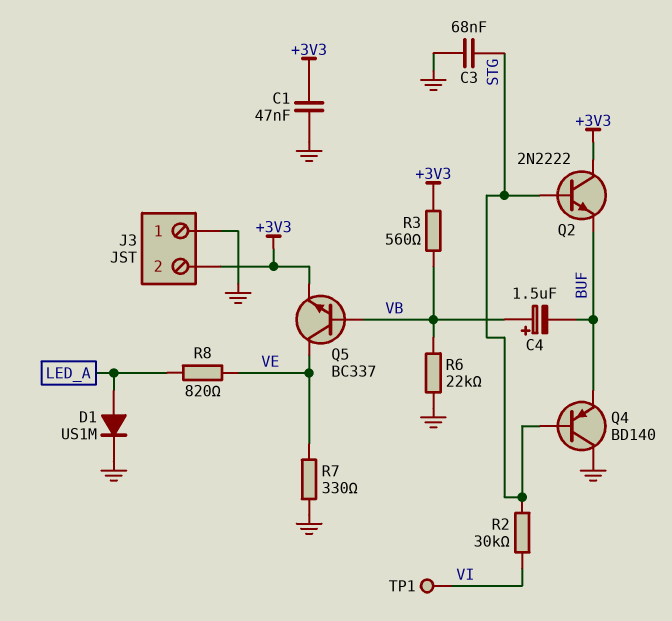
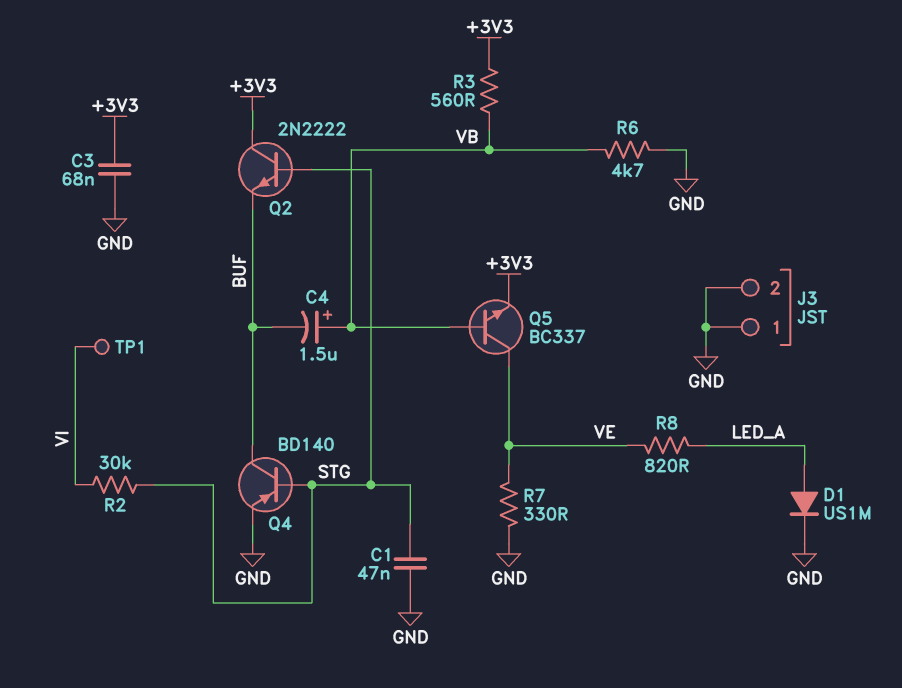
C1: 47nF (+3V3, GND) -> 47nF (GND, STG)
C3: 68nF (GND, STG) -> 68nF (+3V3, GND)
J3 pin 2: +3V3 -> GND
Q4: PNP BD140 (B STG, C GND, E BUF) -> PNP BD140 (B STG, C BUF, E GND)
R6: 22k (GND, VB) -> 4.7k (GND, VB)

